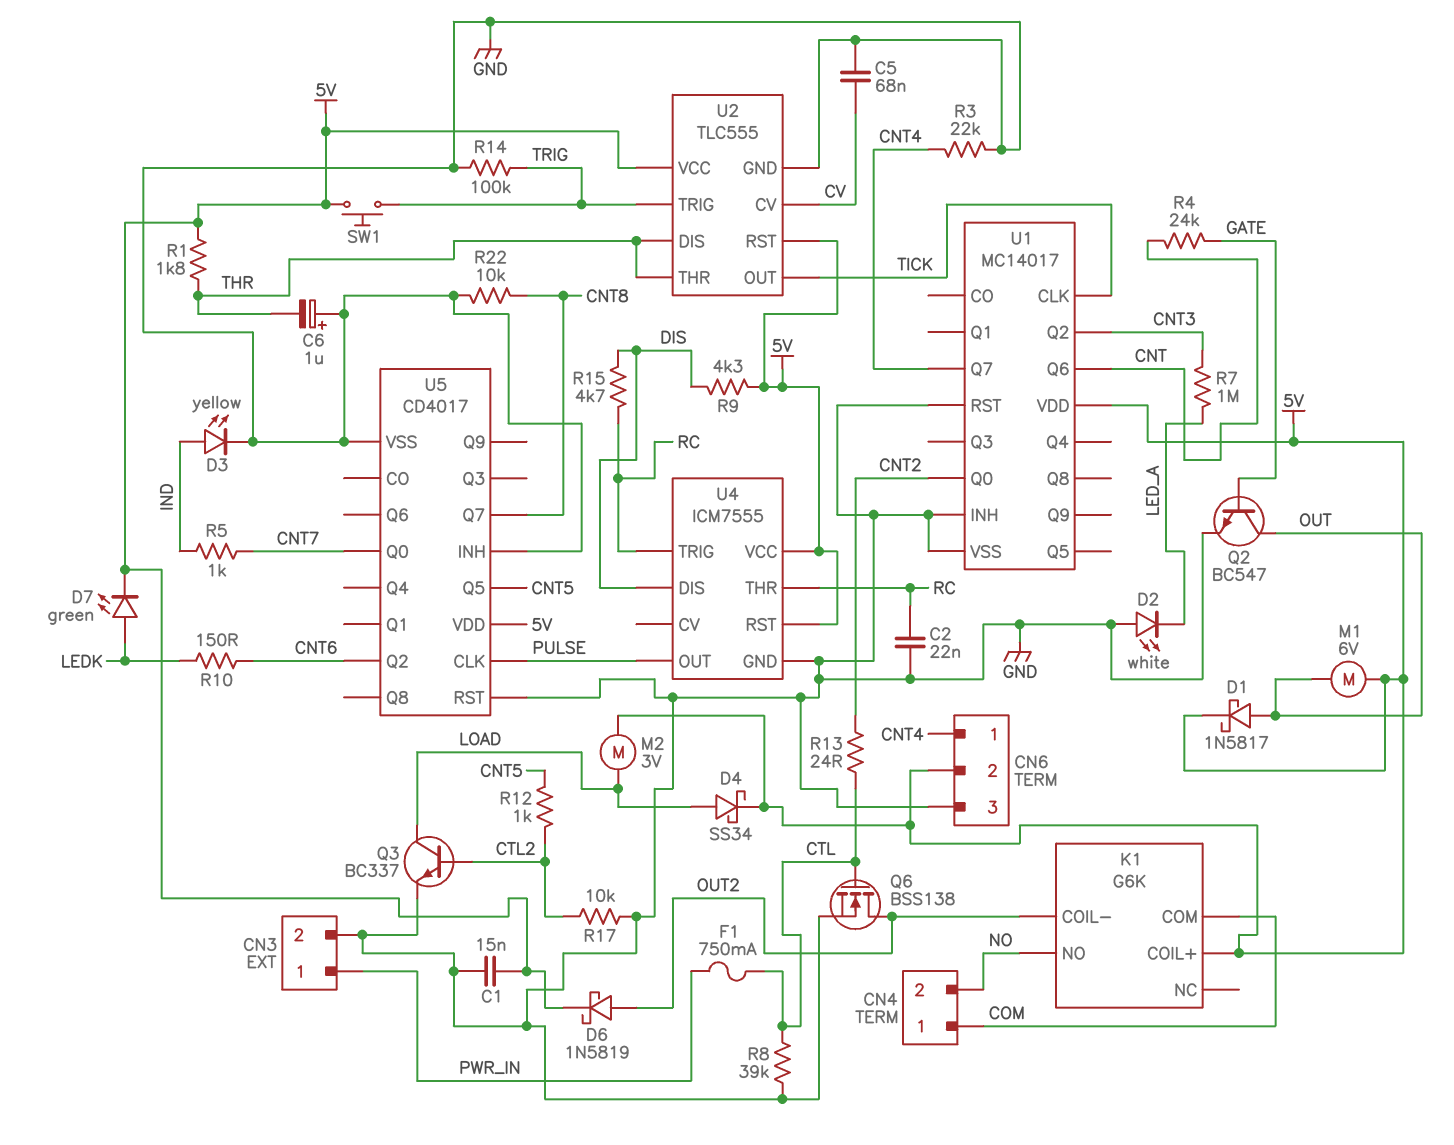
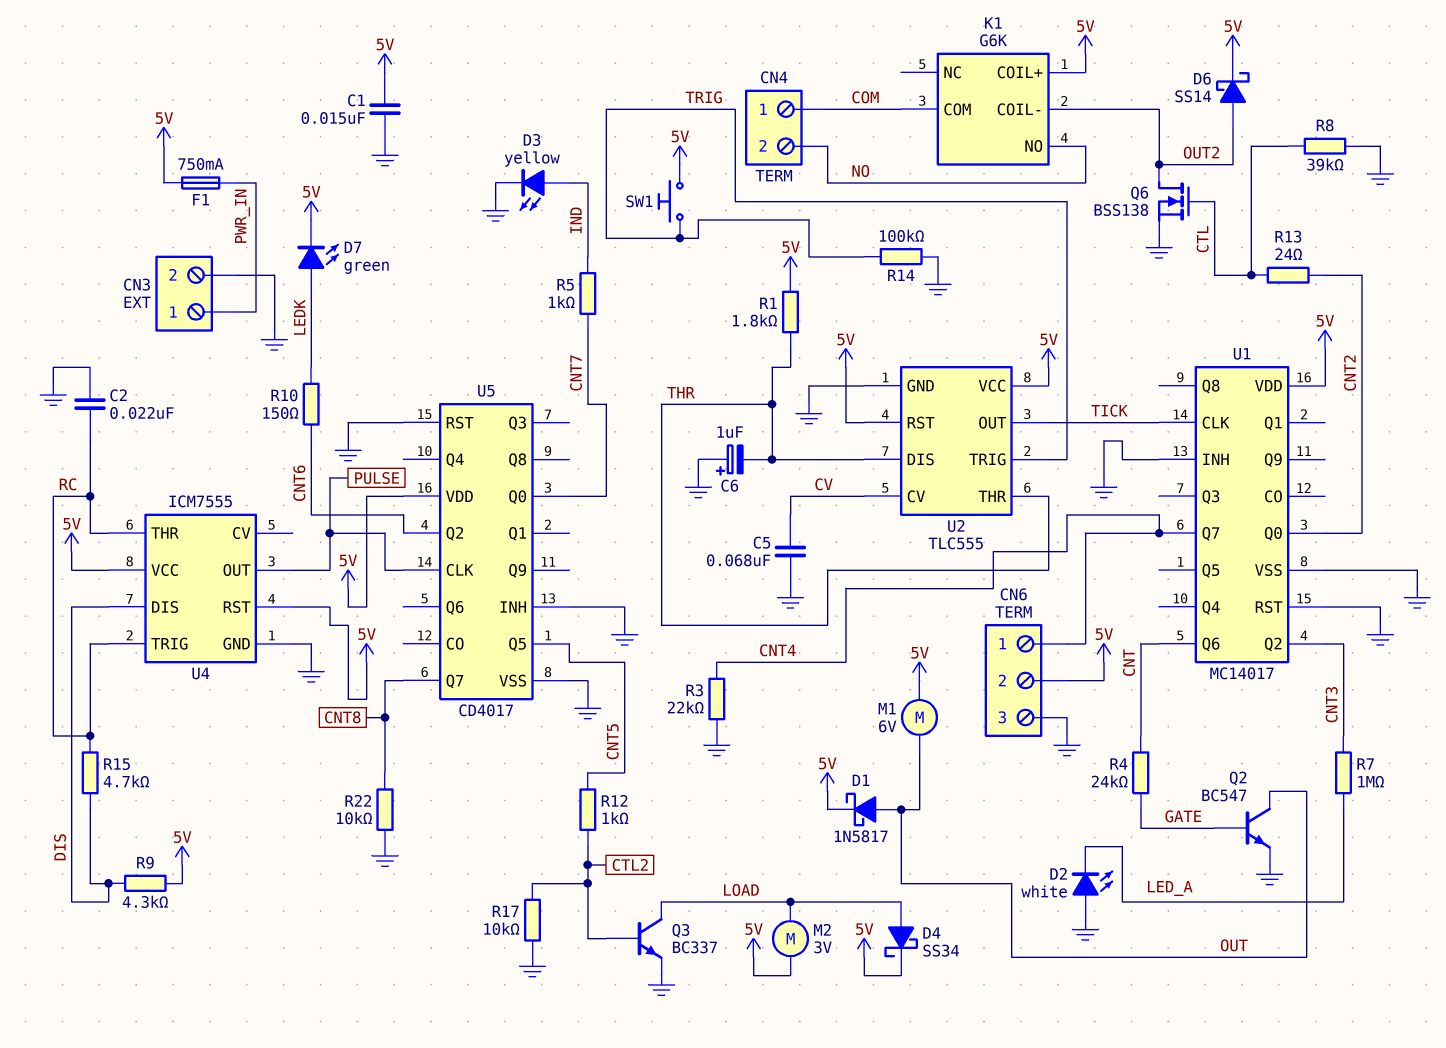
D6: schottky 1N5819 (A OUT2, K 5V) -> schottky SS14 (A OUT2, K 5V)
F1: 750mA (CTL, PWR_IN) -> 750mA (5V, PWR_IN)

